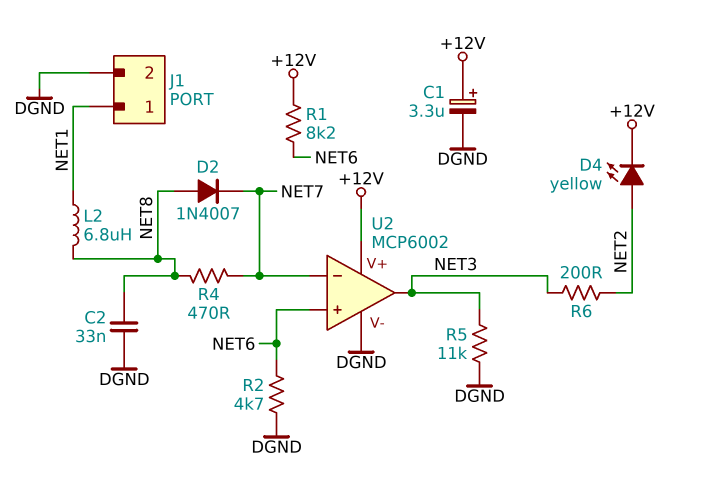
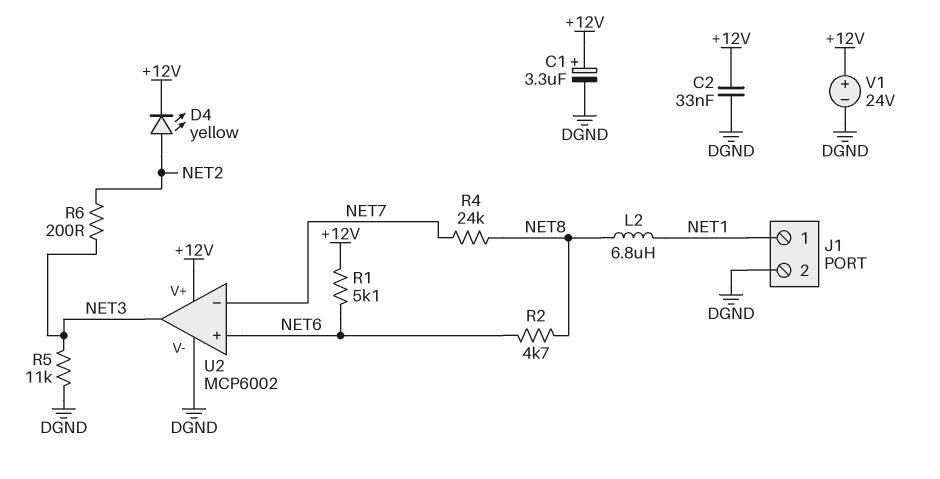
C2: 33nF (DGND, NET8) -> 33nF (+12V, DGND)
D2: diode 1N4007 (A NET8, K NET7) -> none
R1: 8.2k (+12V, NET6) -> 5.1k (+12V, NET6)
R2: 4.7k (DGND, NET6) -> 4.7k (NET6, NET8)
R4: 470 (NET7, NET8) -> 24k (NET7, NET8)
V1: none -> 24V (plus +12V, minus DGND)

